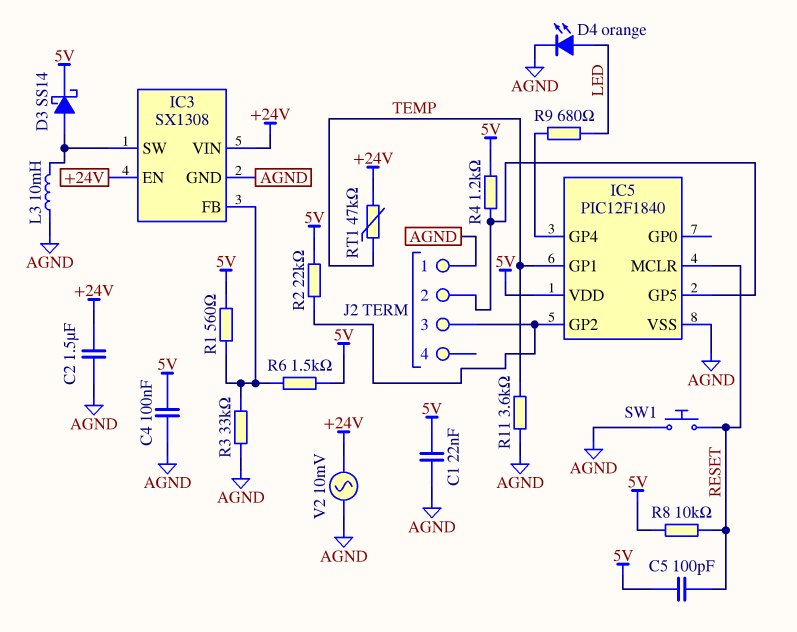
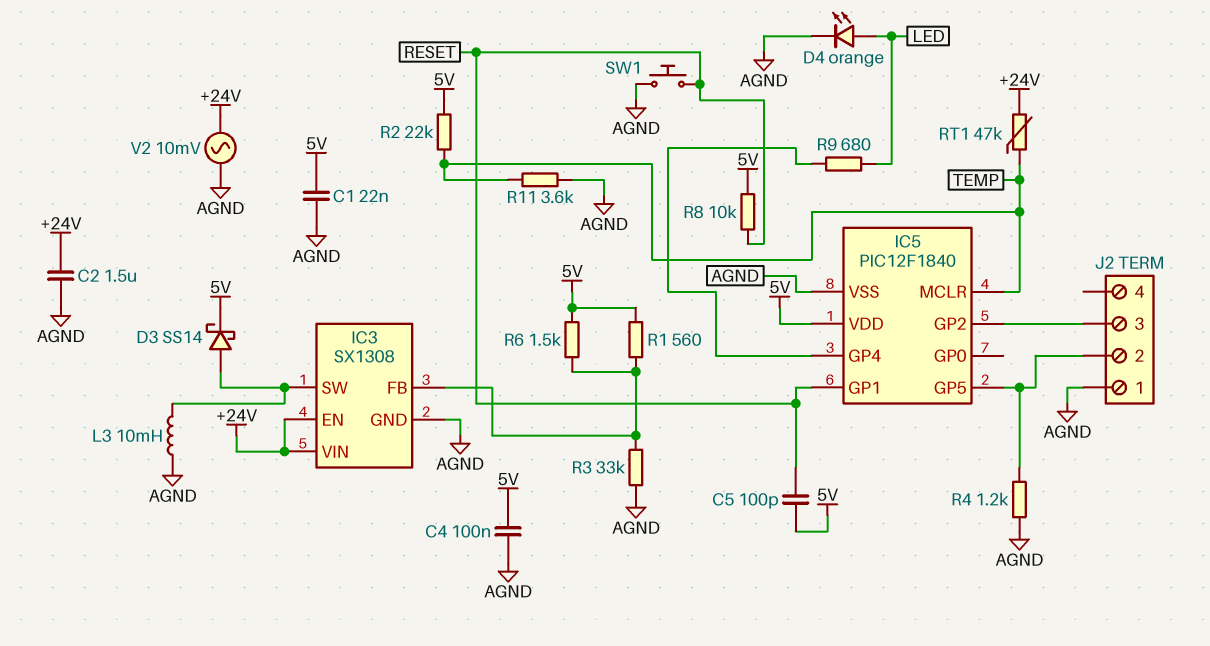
IC5 pin GP1: TEMP -> RESET
IC5 pin MCLR: RESET -> TEMP
R2: 22k (5V, IC5/GP2) -> 22k (5V, TEMP)
R4: 1.2k (5V, IC5/GP5) -> 1.2k (AGND, IC5/GP5)

